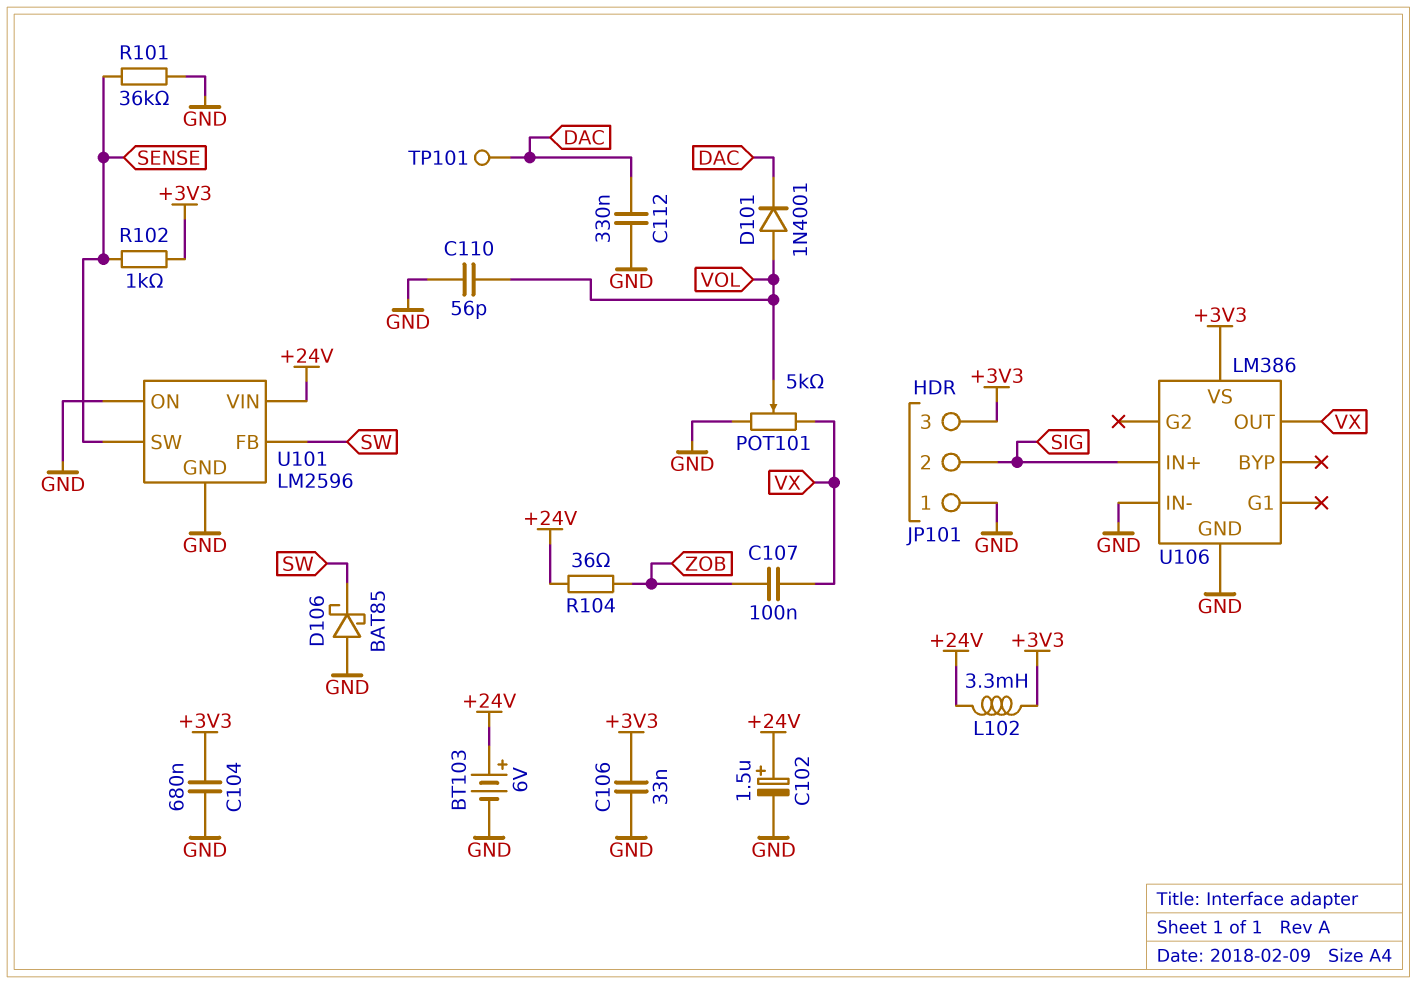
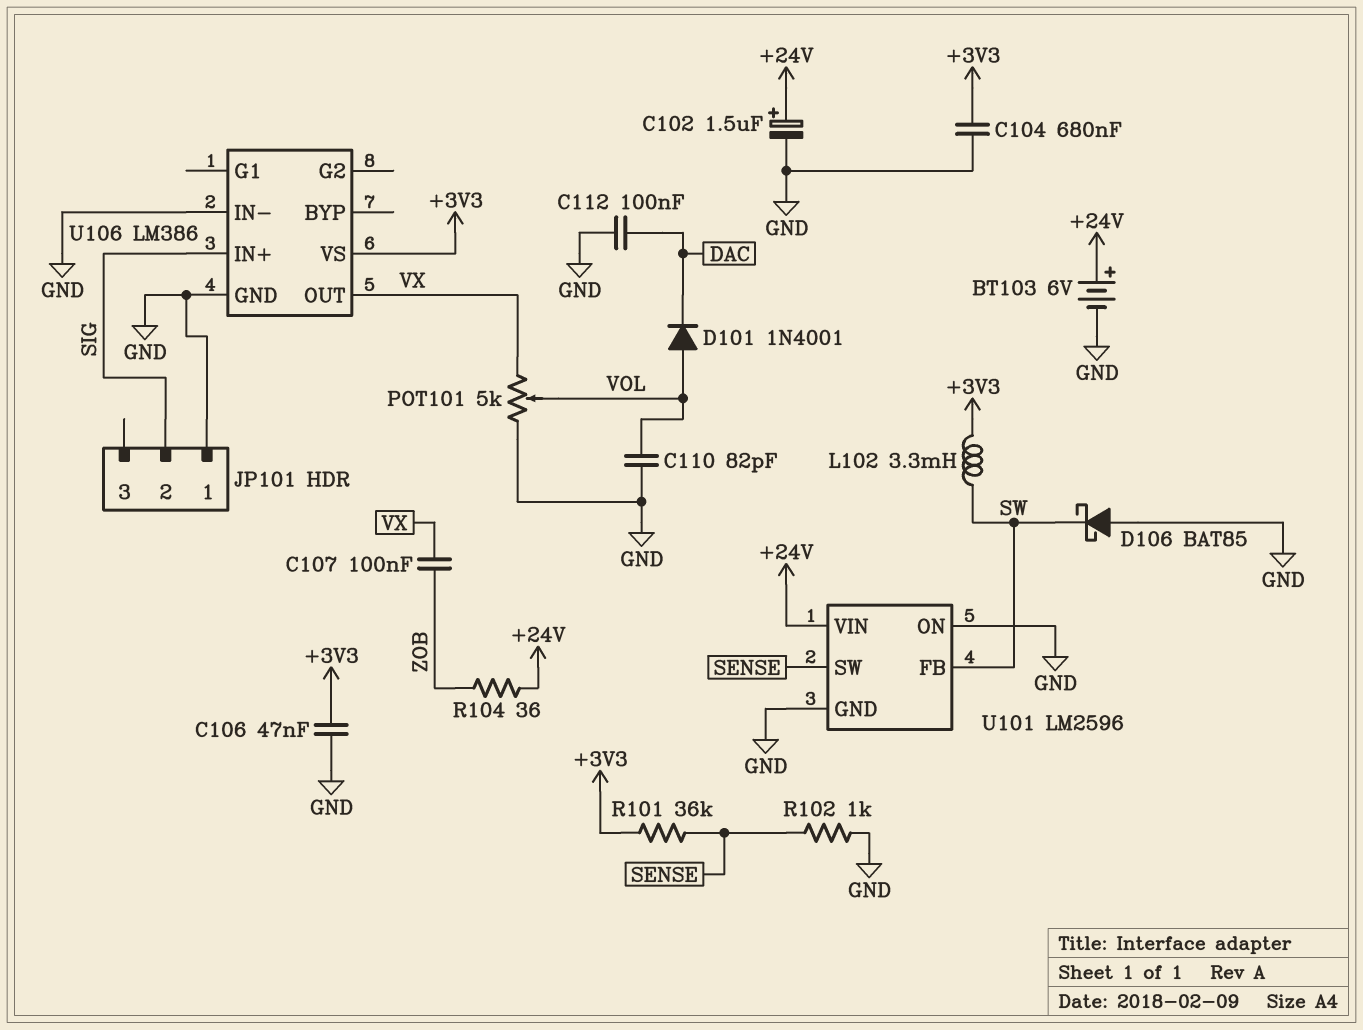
C106: 33nF (+3V3, GND) -> 47nF (+3V3, GND)
C110: 56pF (GND, VOL) -> 82pF (GND, VOL)
C112: 330nF (DAC, GND) -> 100nF (DAC, GND)
JP101 pin 3: +3V3 -> none
L102: 3.3mH (+3V3, +24V) -> 3.3mH (+3V3, SW)
R101: 36k (GND, SENSE) -> 36k (+3V3, SENSE)
R102: 1k (+3V3, SENSE) -> 1k (GND, SENSE)
TP101: test point (DAC) -> none

